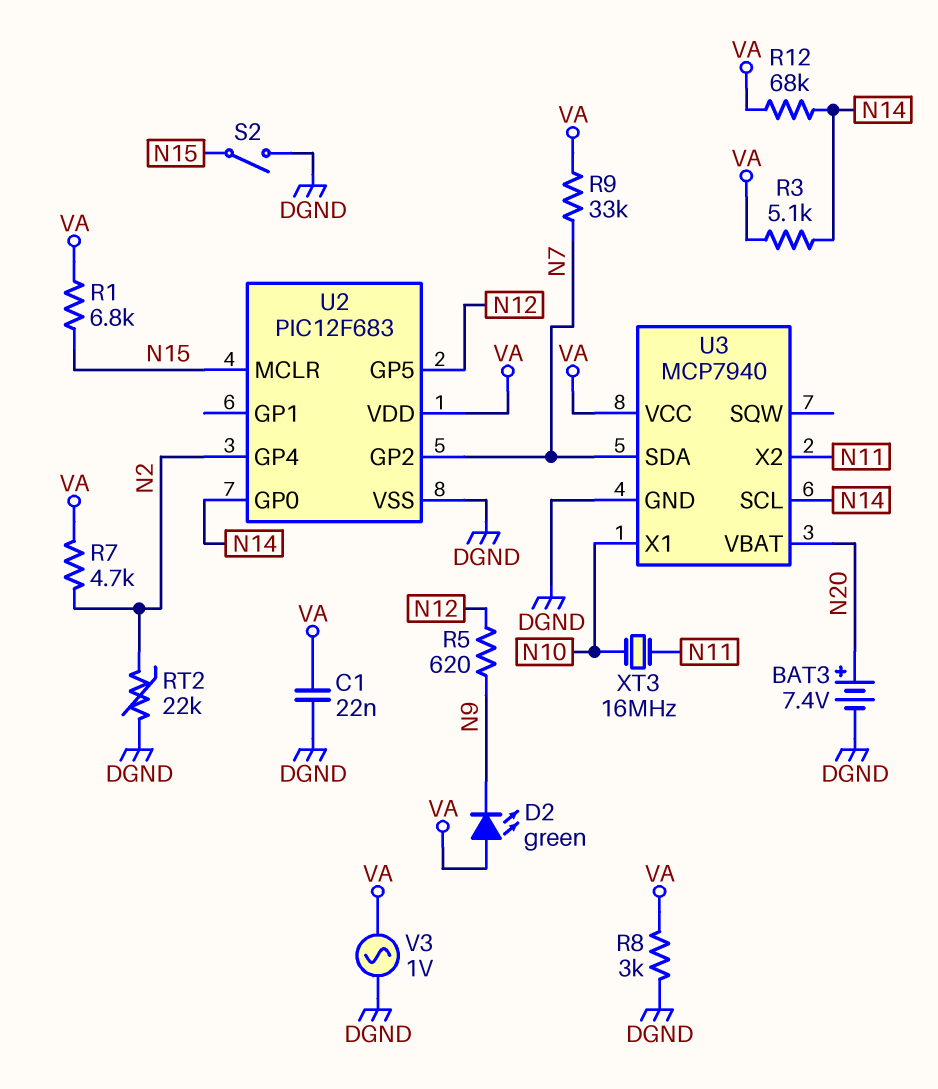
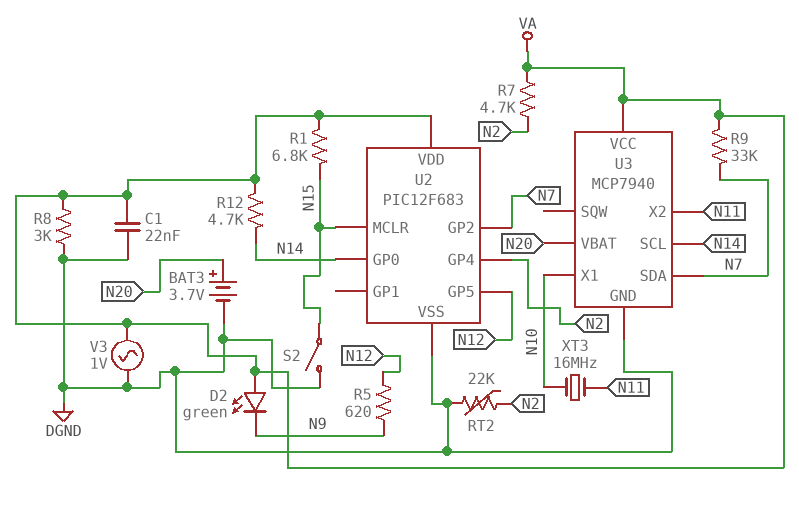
BAT3: 7.4V (plus N20, minus DGND) -> 3.7V (plus N20, minus DGND)
R3: 5.1k (N14, VA) -> none
R12: 68k (N14, VA) -> 4.7k (N14, VA)

